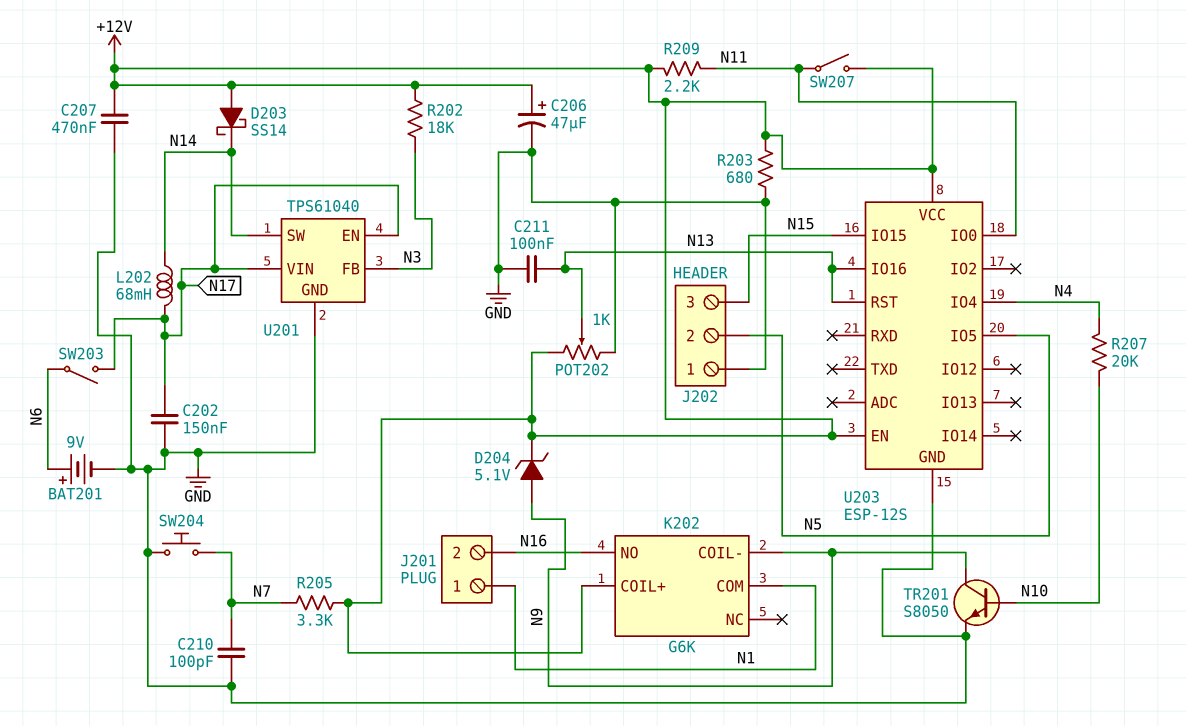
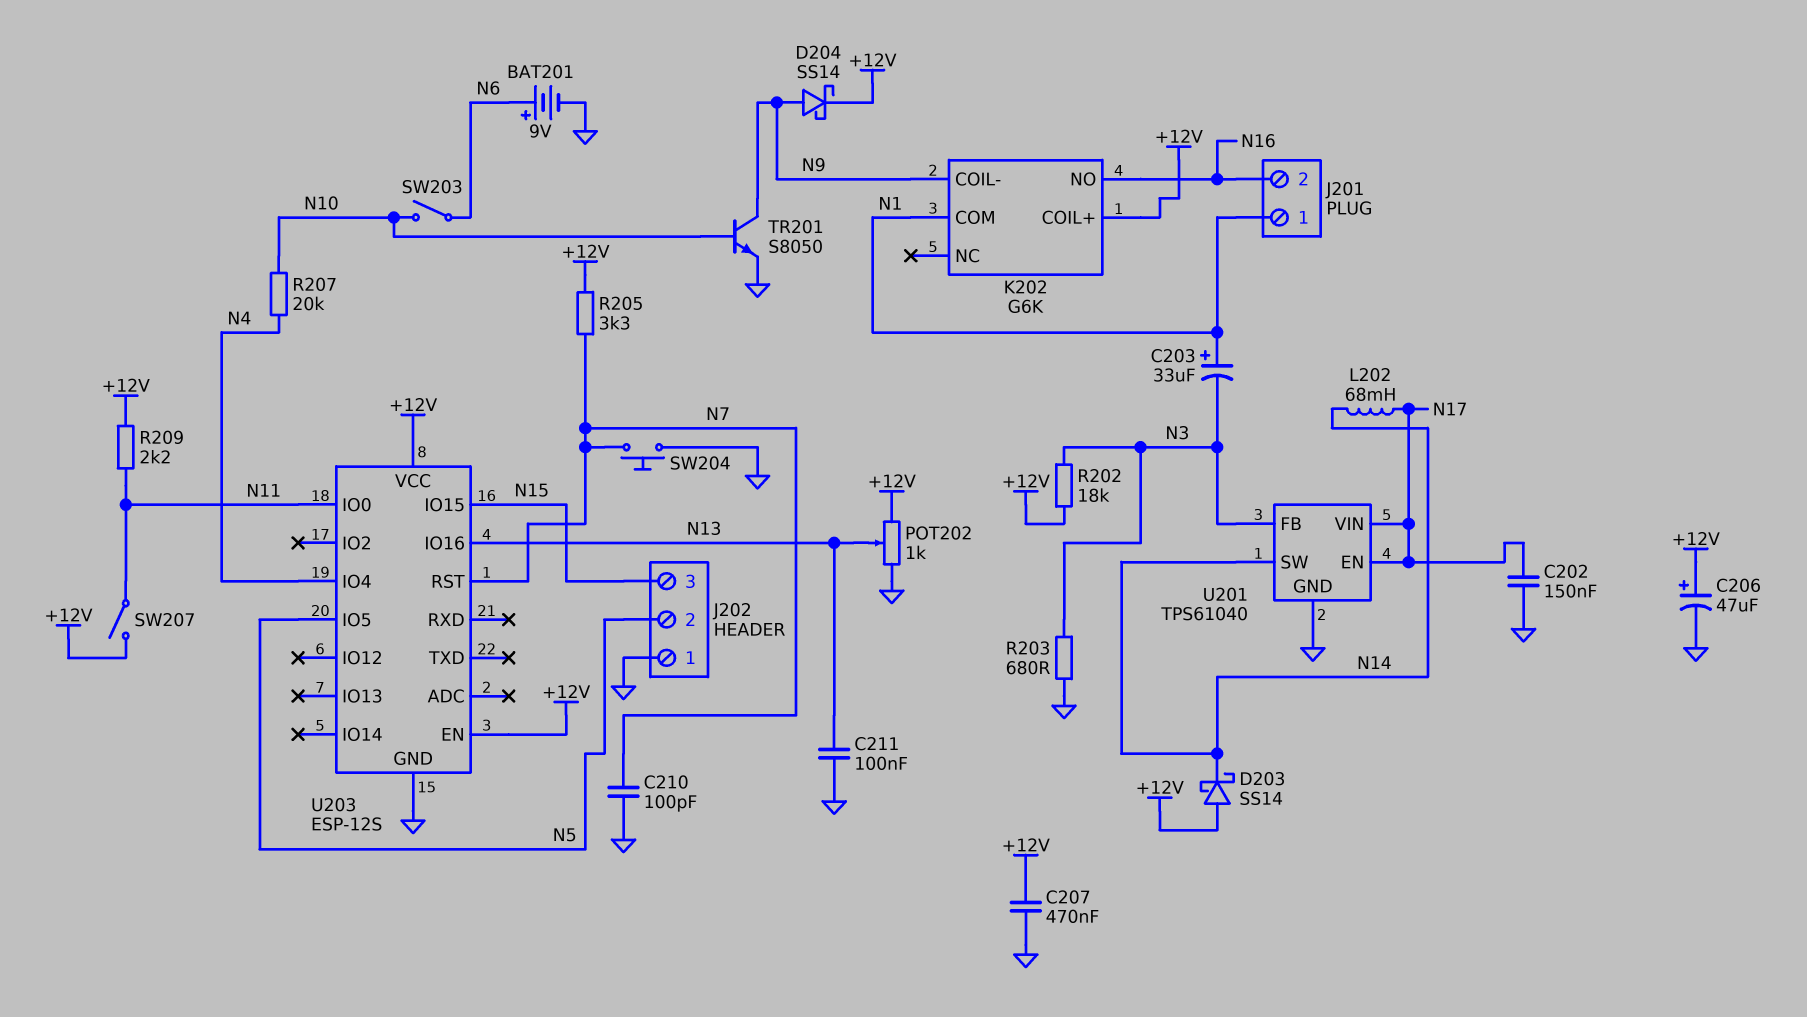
C203: none -> 33uF (plus N1, minus N3)
D204: zener 5.1V (A N9, K +12V) -> schottky SS14 (A N9, K +12V)
R203: 680 (+12V, GND) -> 680 (GND, N3)
SW203: switch (N6, N17) -> switch (N6, N10)
U203 pin RST: N13 -> N7

